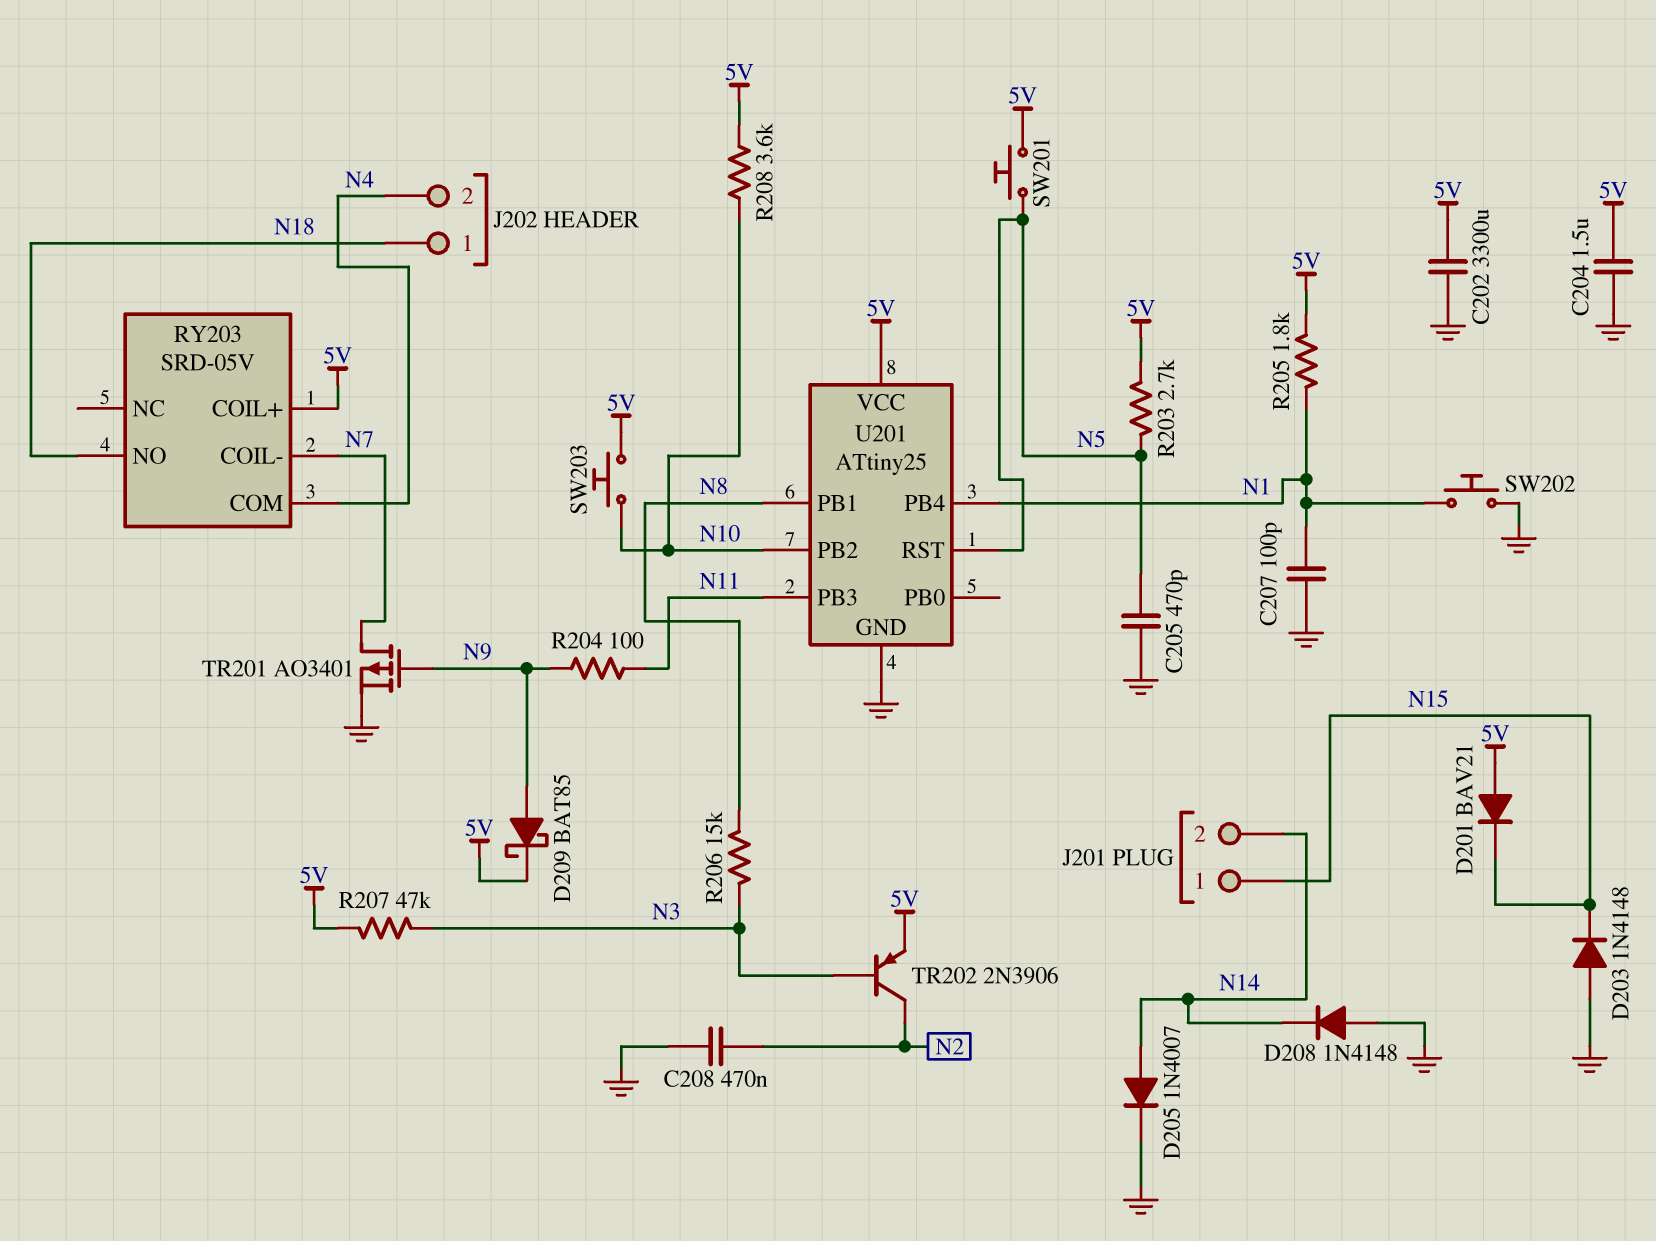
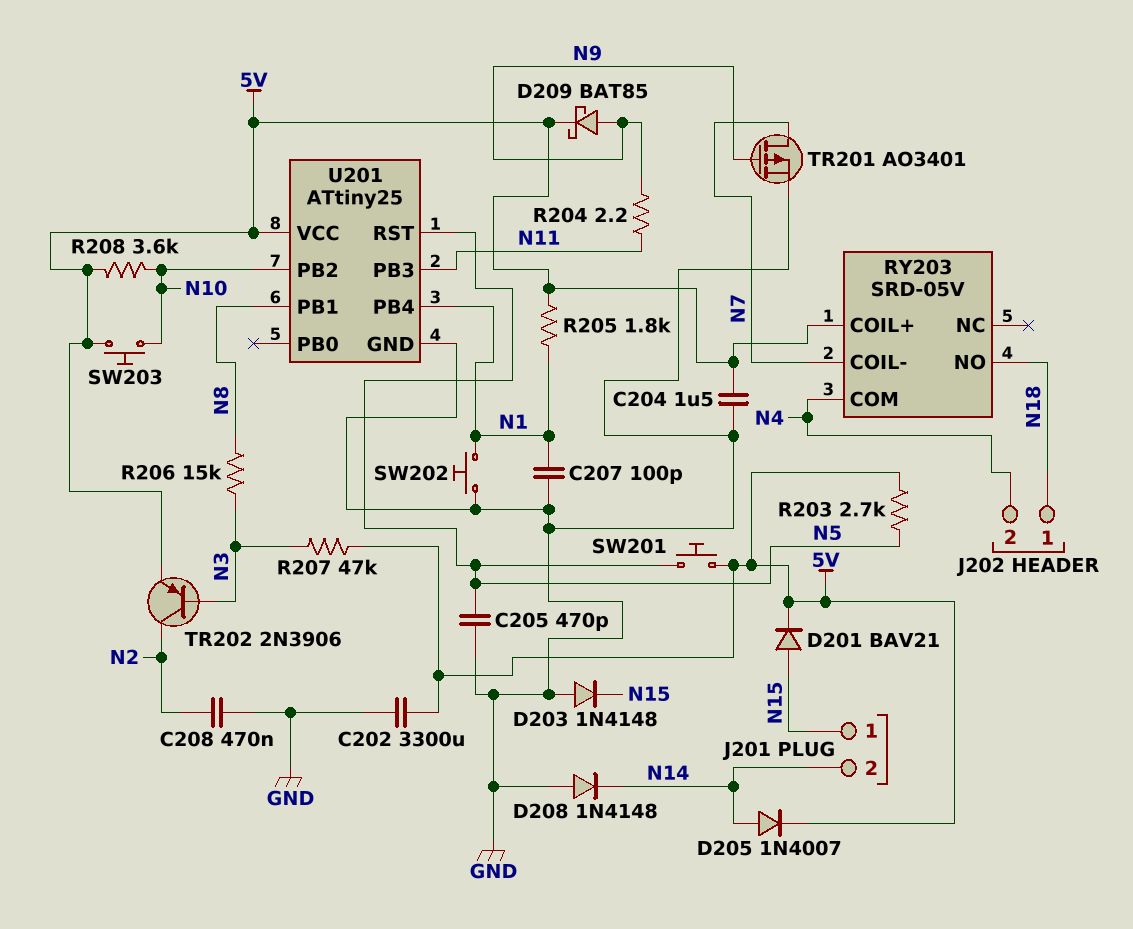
D201: diode BAV21 (A 5V, K N15) -> diode BAV21 (A N15, K 5V)
D205: diode 1N4007 (A N14, K GND) -> diode 1N4007 (A N14, K 5V)
R204: 100 (N9, N11) -> 2.2 (N9, N11)

